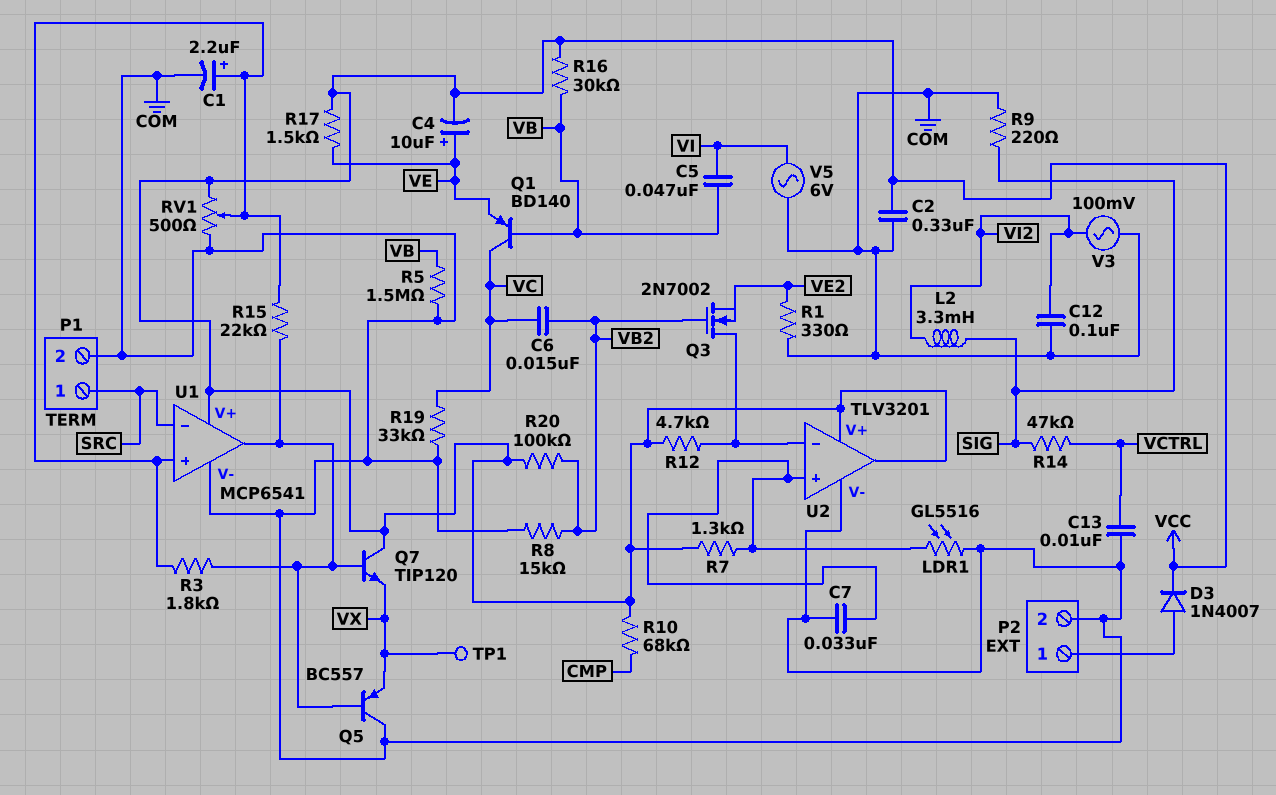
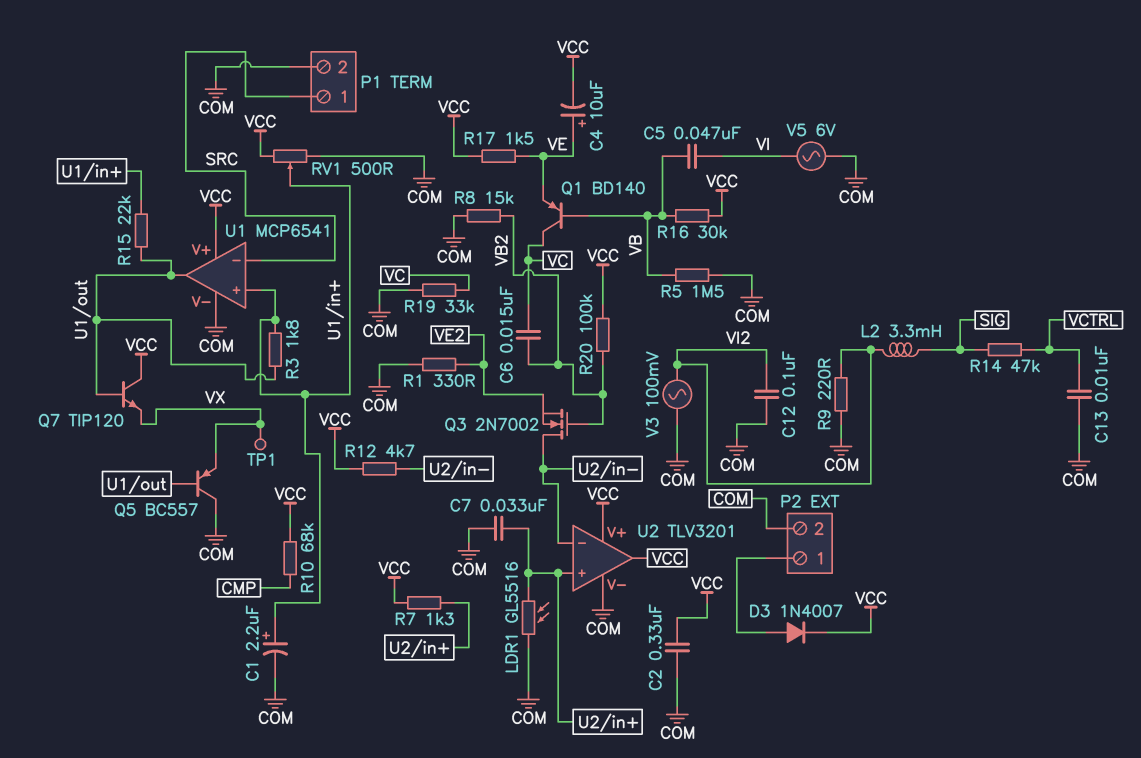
R9: 220 (COM, SIG) -> 220 (COM, VI2)

